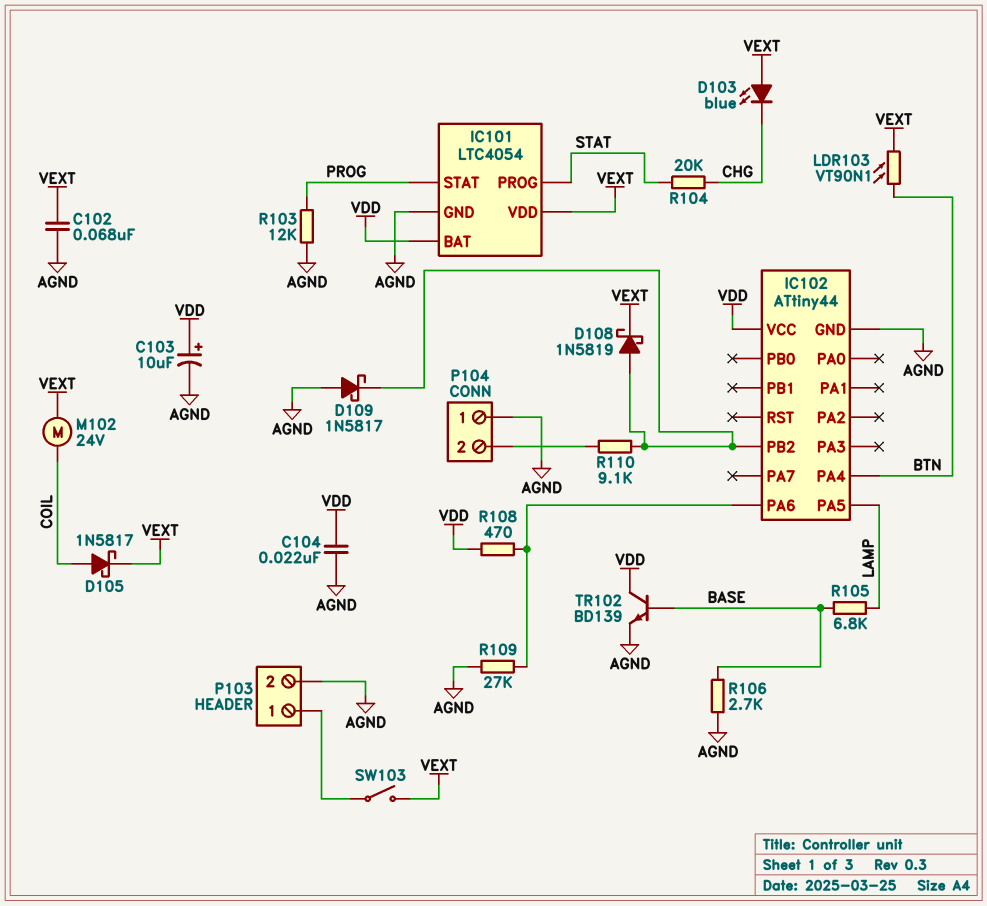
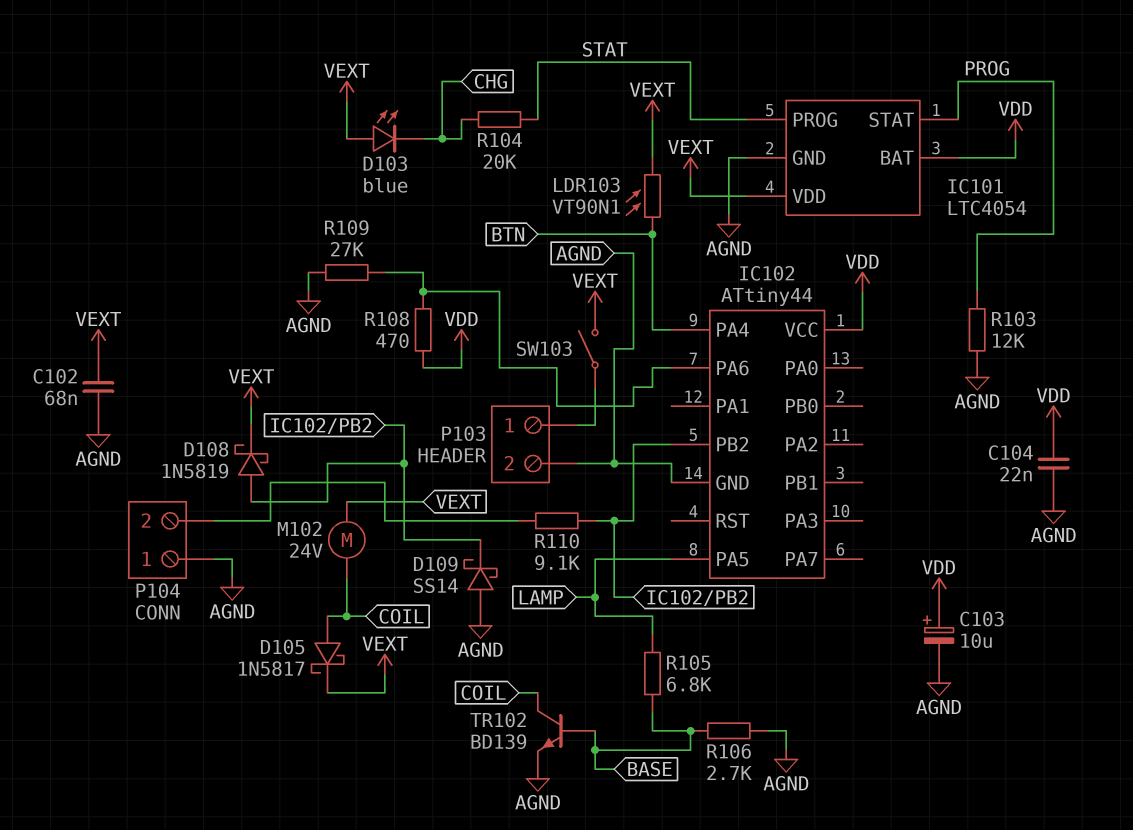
D109: schottky 1N5817 (A AGND, K IC102/PB2) -> schottky SS14 (A AGND, K IC102/PB2)
TR102: NPN BD139 (B BASE, C VDD, E AGND) -> NPN BD139 (B BASE, C COIL, E AGND)

